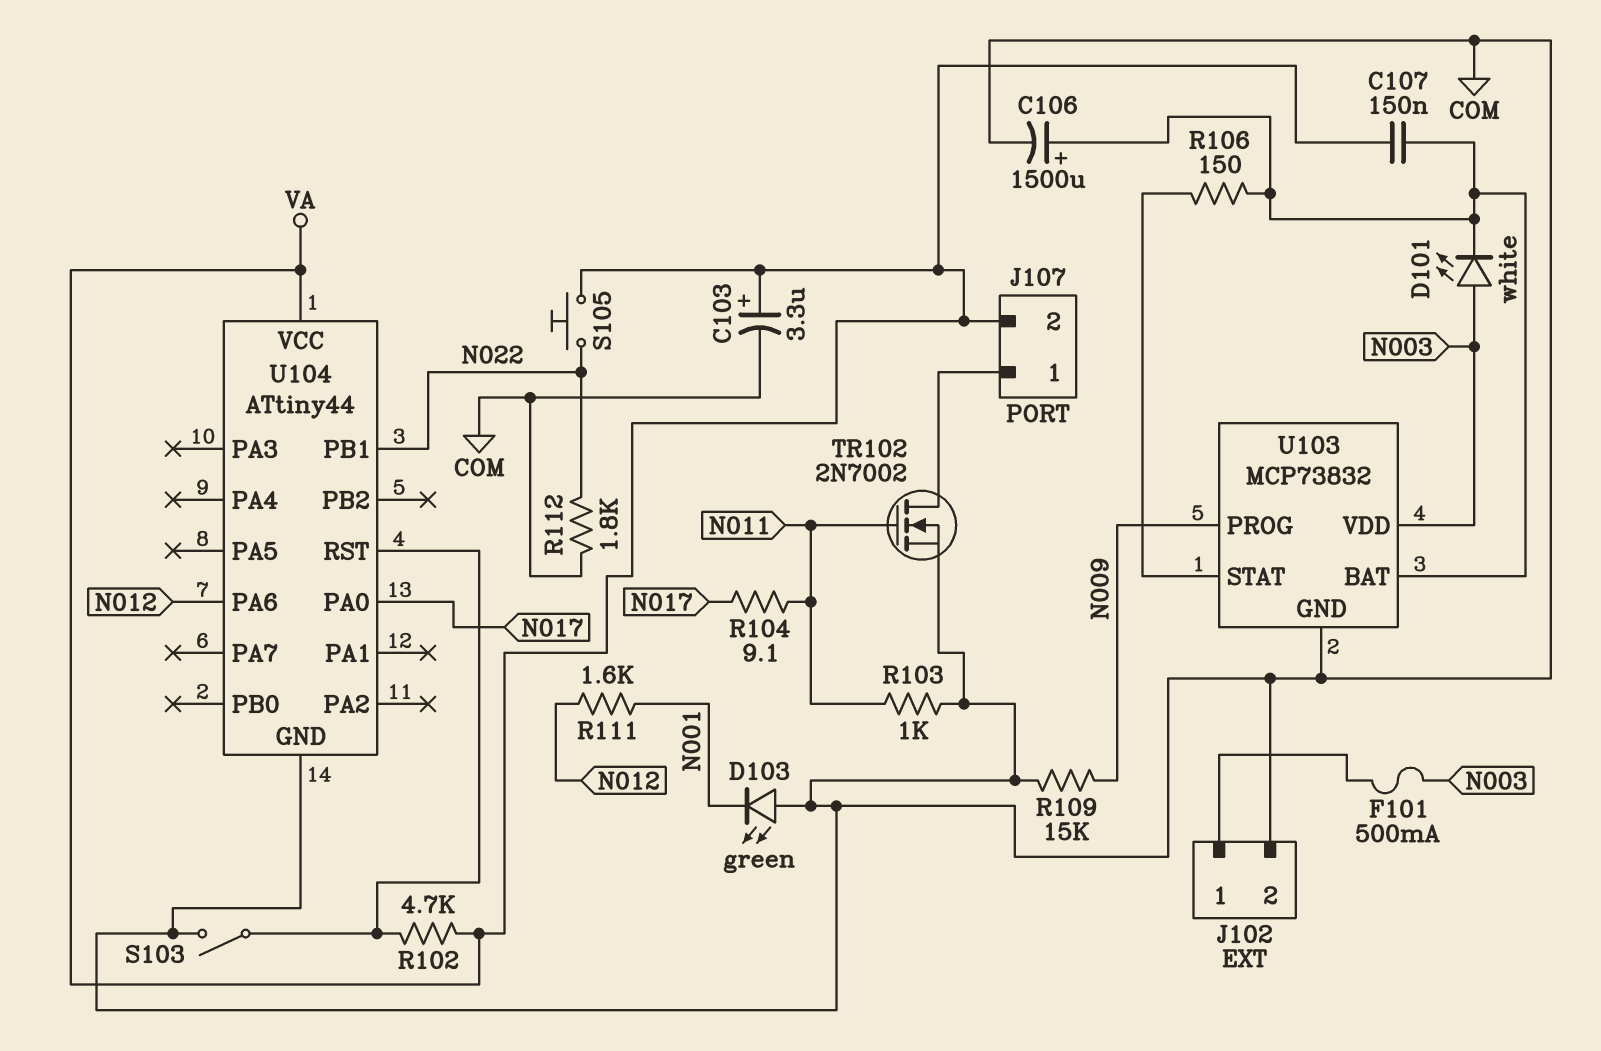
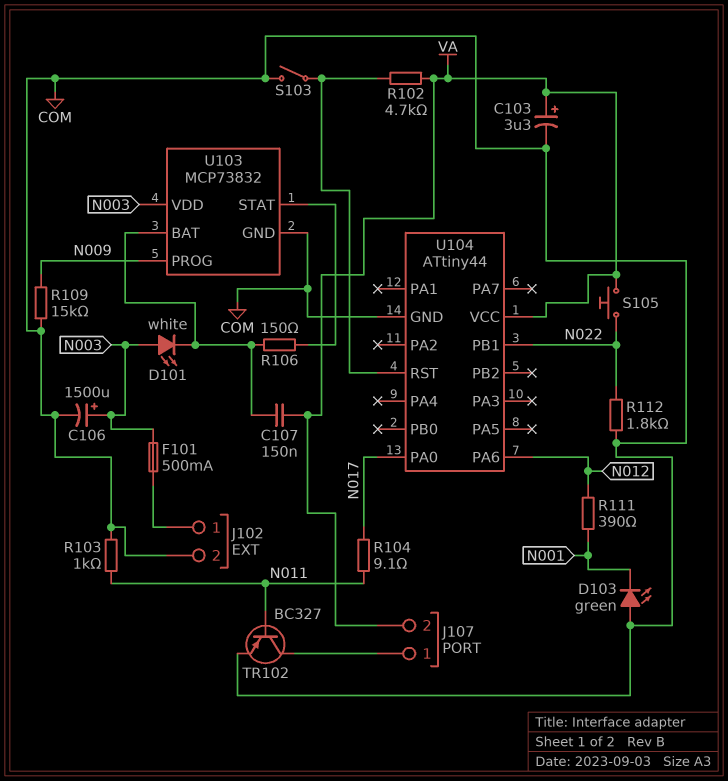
C106: 1500uF (plus U103/BAT, minus COM) -> 1500uF (plus N003, minus COM)
R111: 1.6k (N001, N012) -> 390 (N001, N012)
TR102: NMOS 2N7002 (G N011, D J107/1, S COM) -> PNP BC327 (B N011, C J107/1, E COM)

